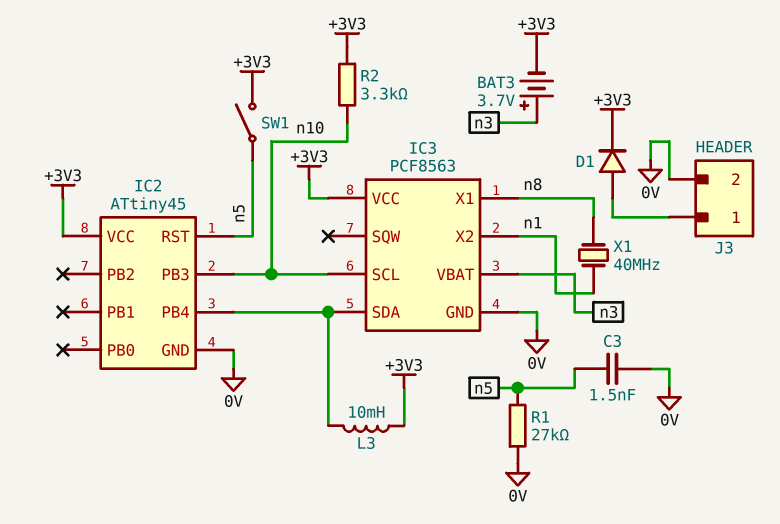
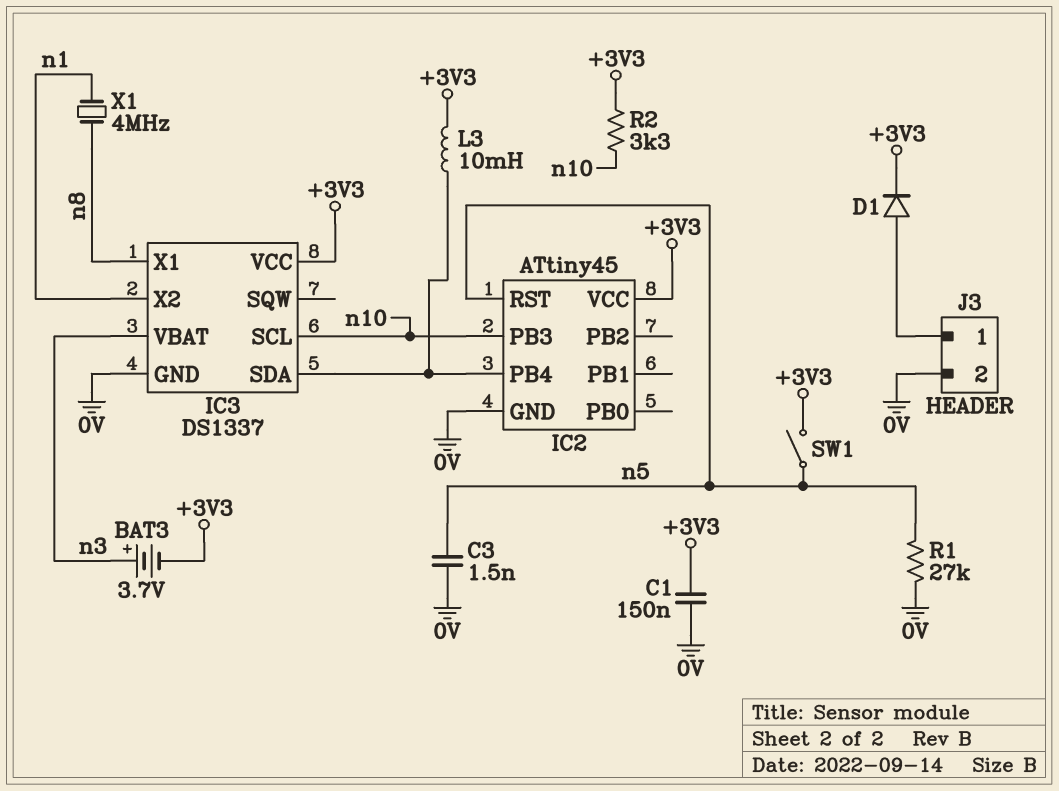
C1: none -> 150nF (+3V3, 0V)
IC3: PCF8563 -> DS1337
X1: 40MHz (n1, n8) -> 4MHz (n1, n8)

